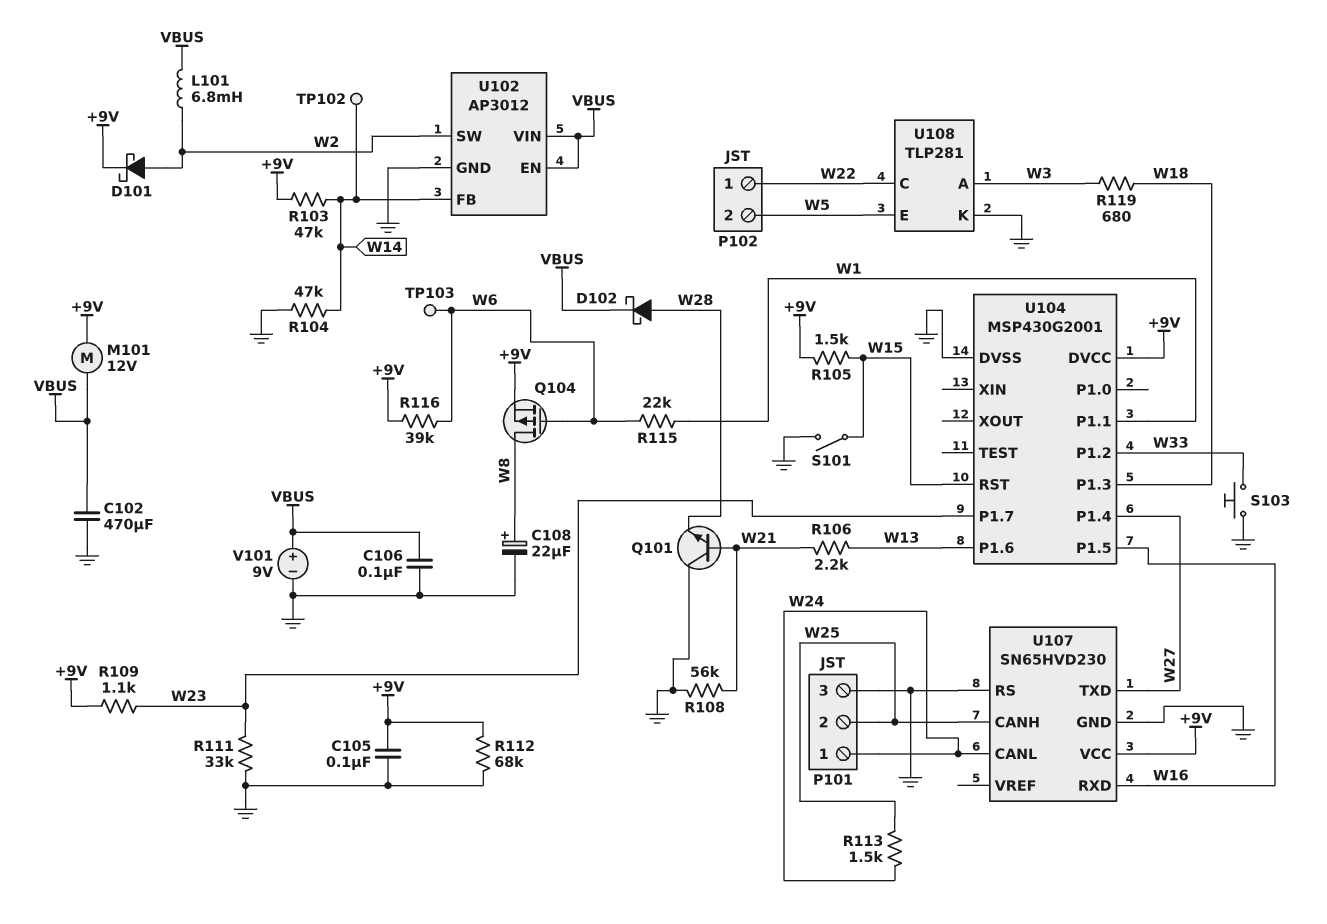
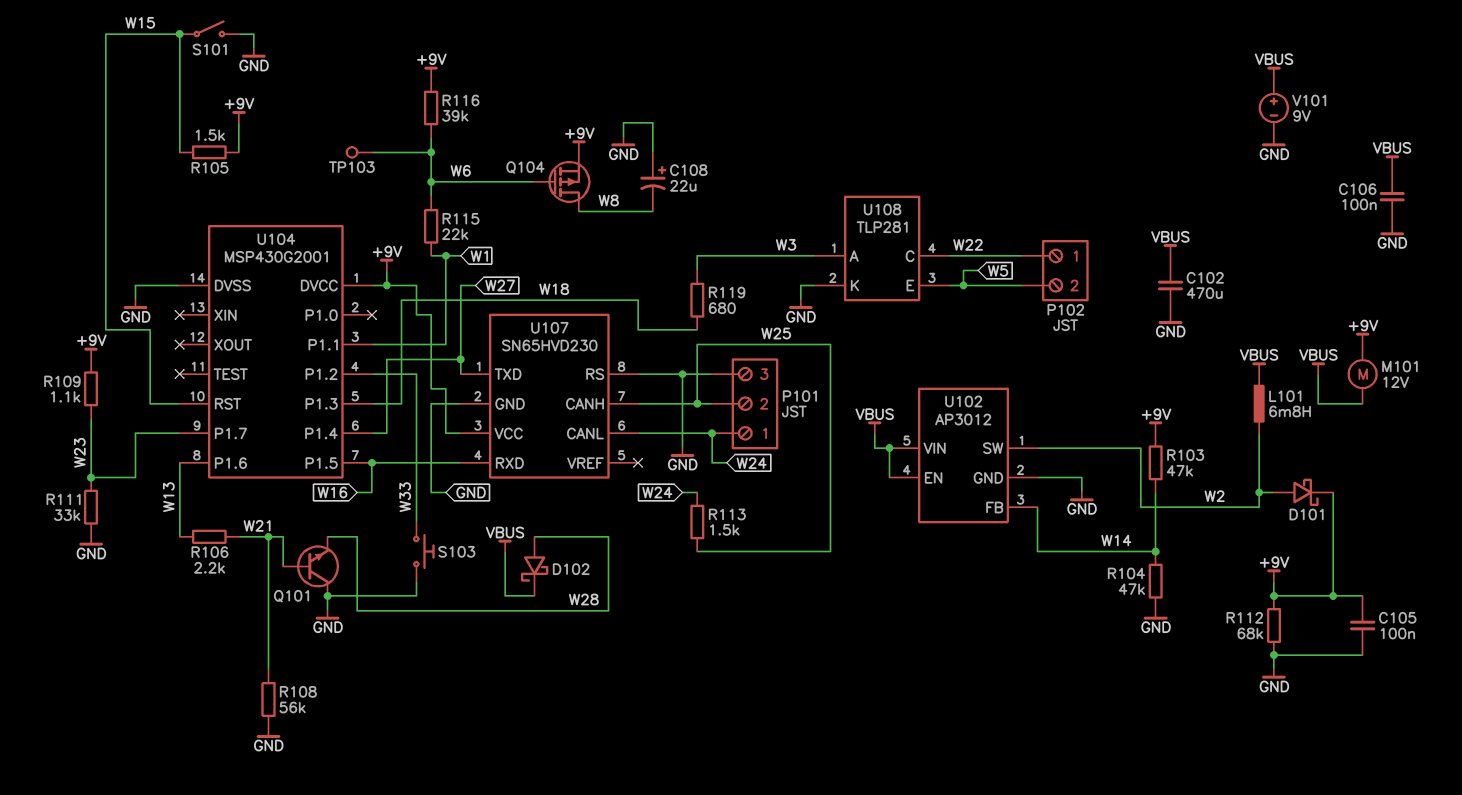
C108: 22uF (plus W8, minus GND) -> 22uF (plus GND, minus W8)
TP102: test point (W14) -> none

